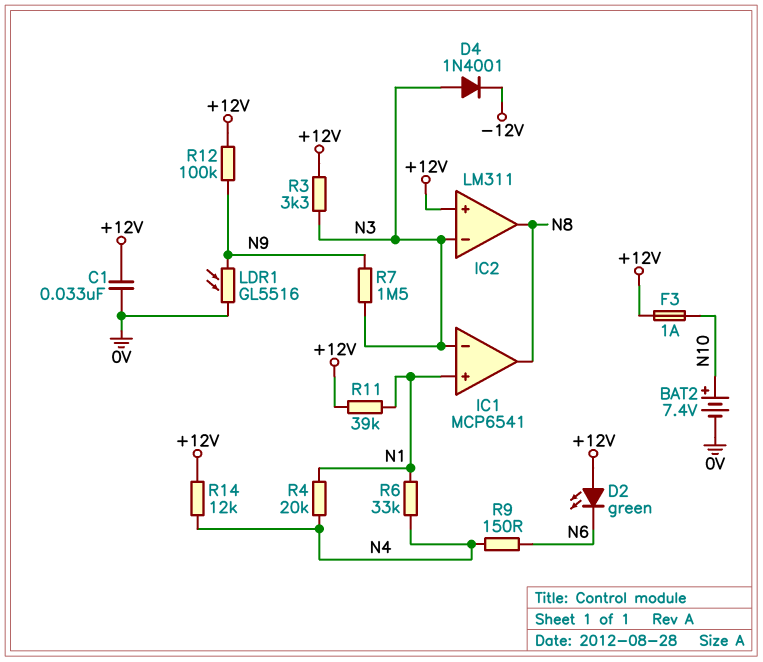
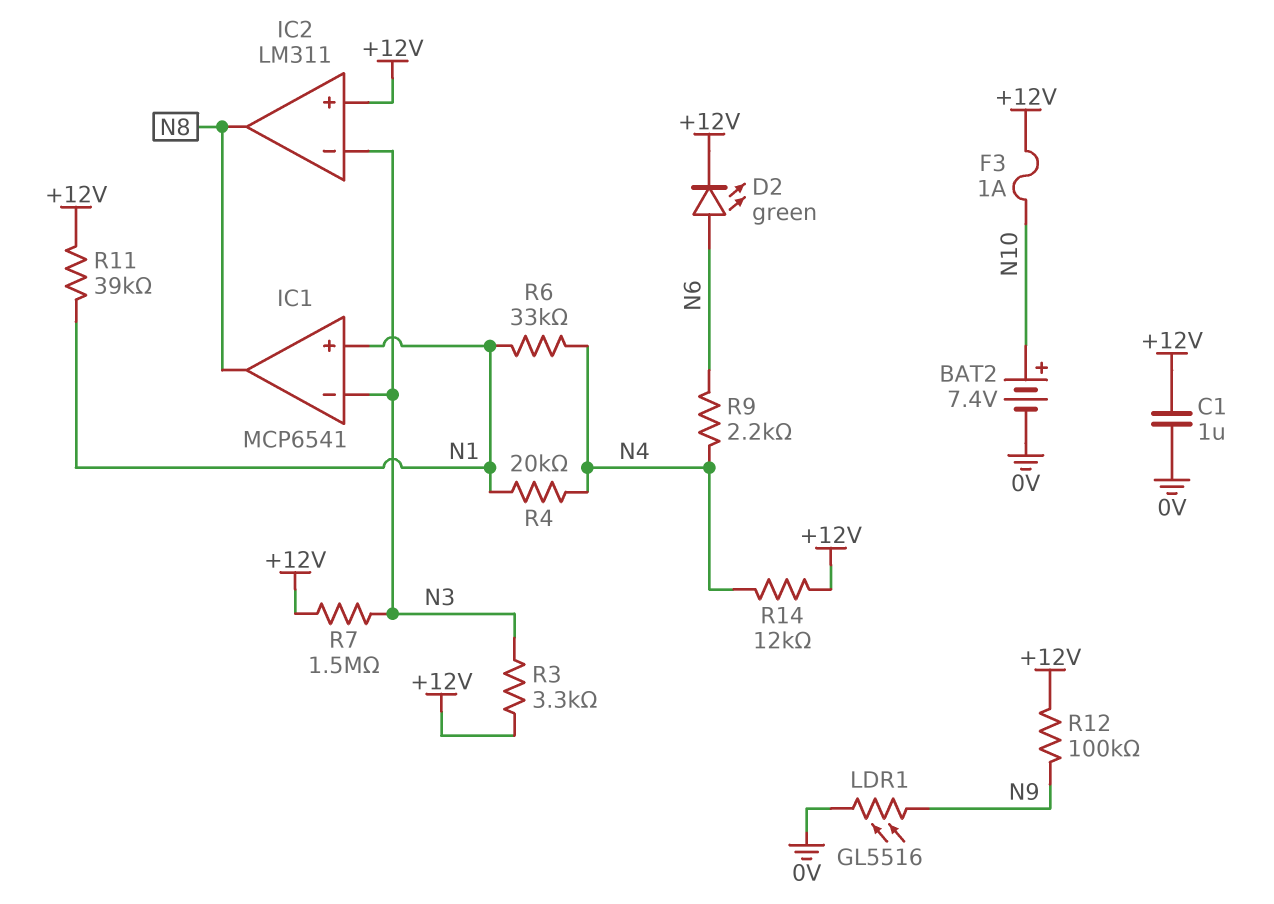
C1: 33nF (+12V, 0V) -> 1uF (+12V, 0V)
D2: LED green (A +12V, K N6) -> LED green (A N6, K +12V)
D4: diode 1N4001 (A N3, K -12V) -> none
R7: 1.5M (N3, N9) -> 1.5M (+12V, N3)
R9: 150 (N4, N6) -> 2.2k (N4, N6)

